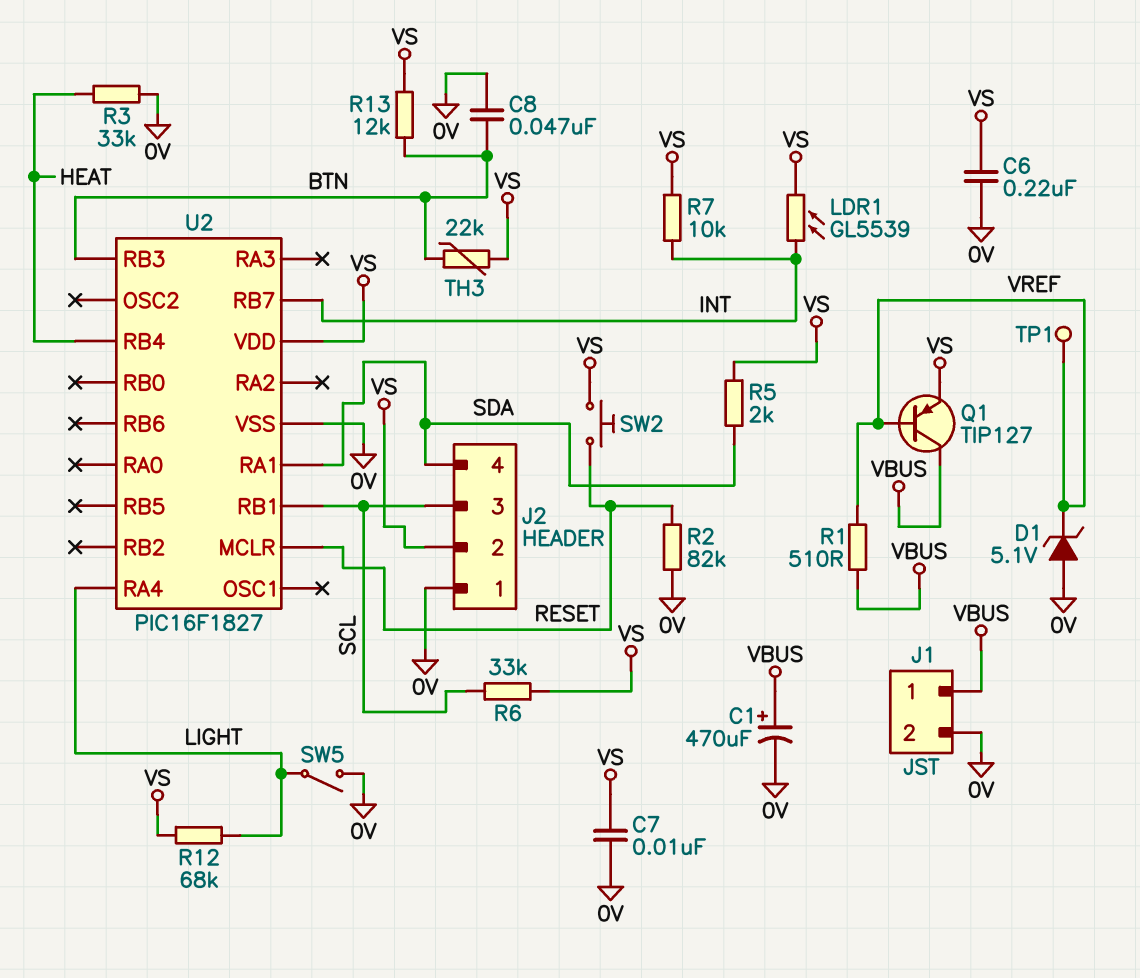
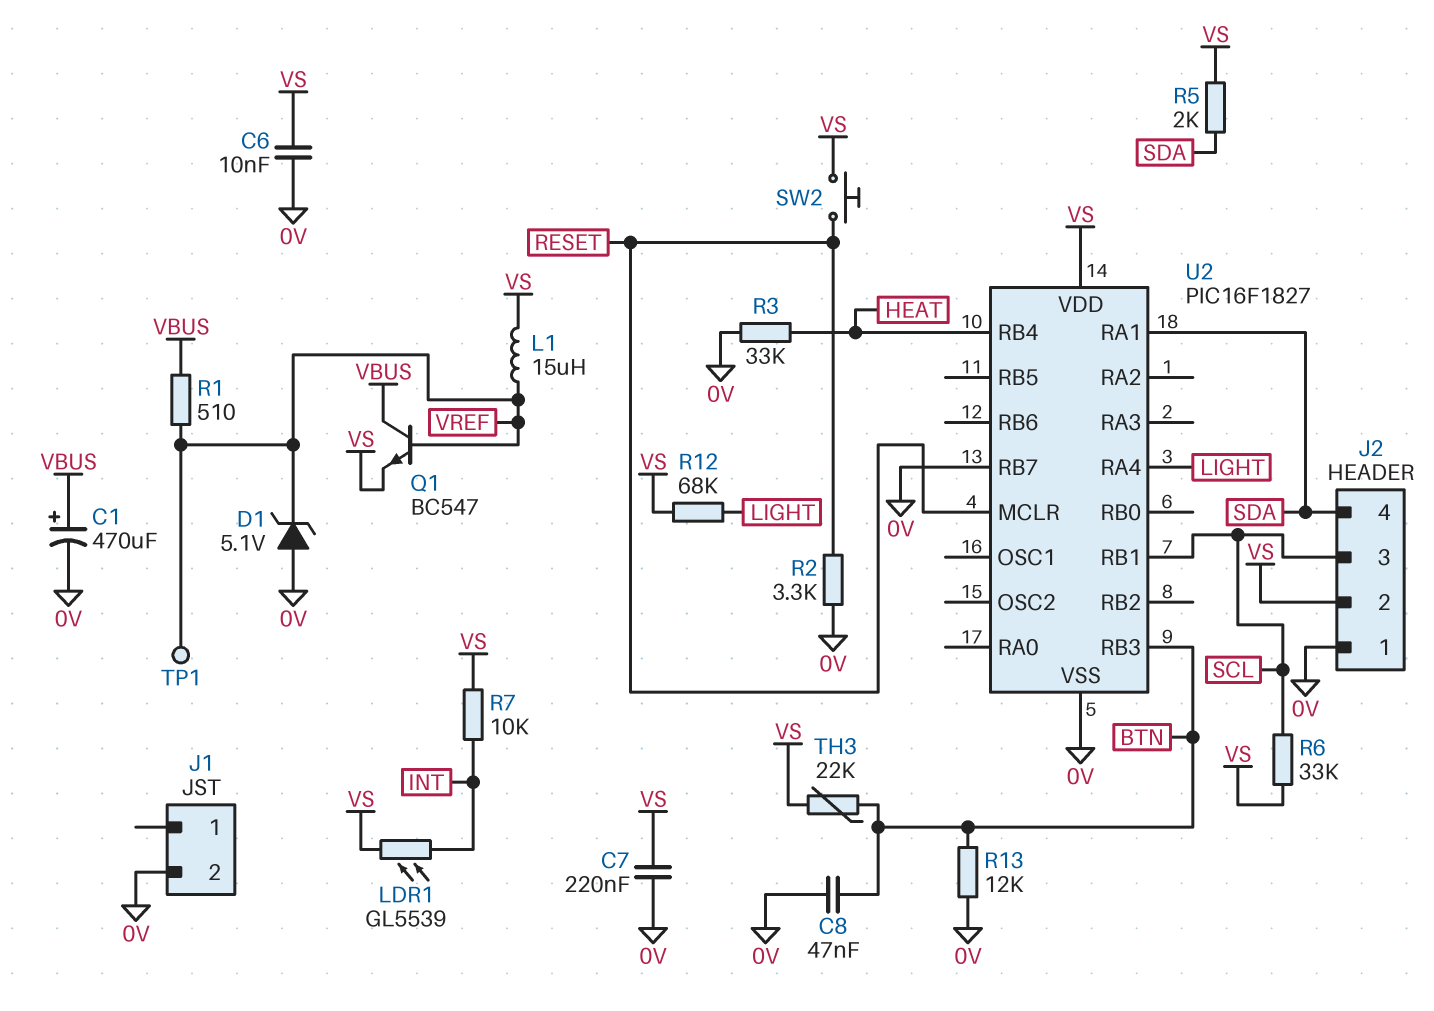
C6: 220nF (0V, VS) -> 10nF (0V, VS)
C7: 10nF (0V, VS) -> 220nF (0V, VS)
J1 pin 1: VBUS -> none
L1: none -> 15uH (VREF, VS)
Q1: PNP TIP127 (B VREF, C VBUS, E VS) -> NPN BC547 (B VREF, C VBUS, E VS)
R2: 82k (0V, RESET) -> 3.3k (0V, RESET)
R13: 12k (BTN, VS) -> 12k (0V, BTN)
SW5: switch (0V, LIGHT) -> none
U2 pin RB7: INT -> 0V

